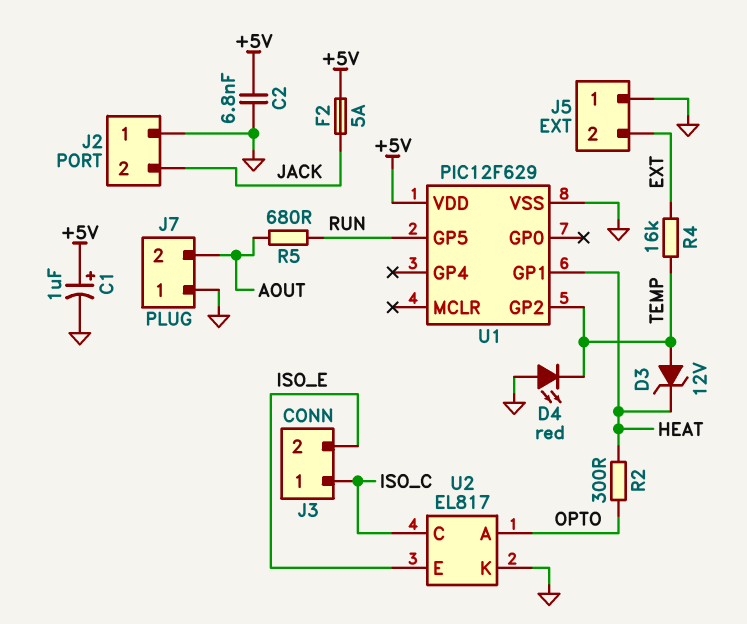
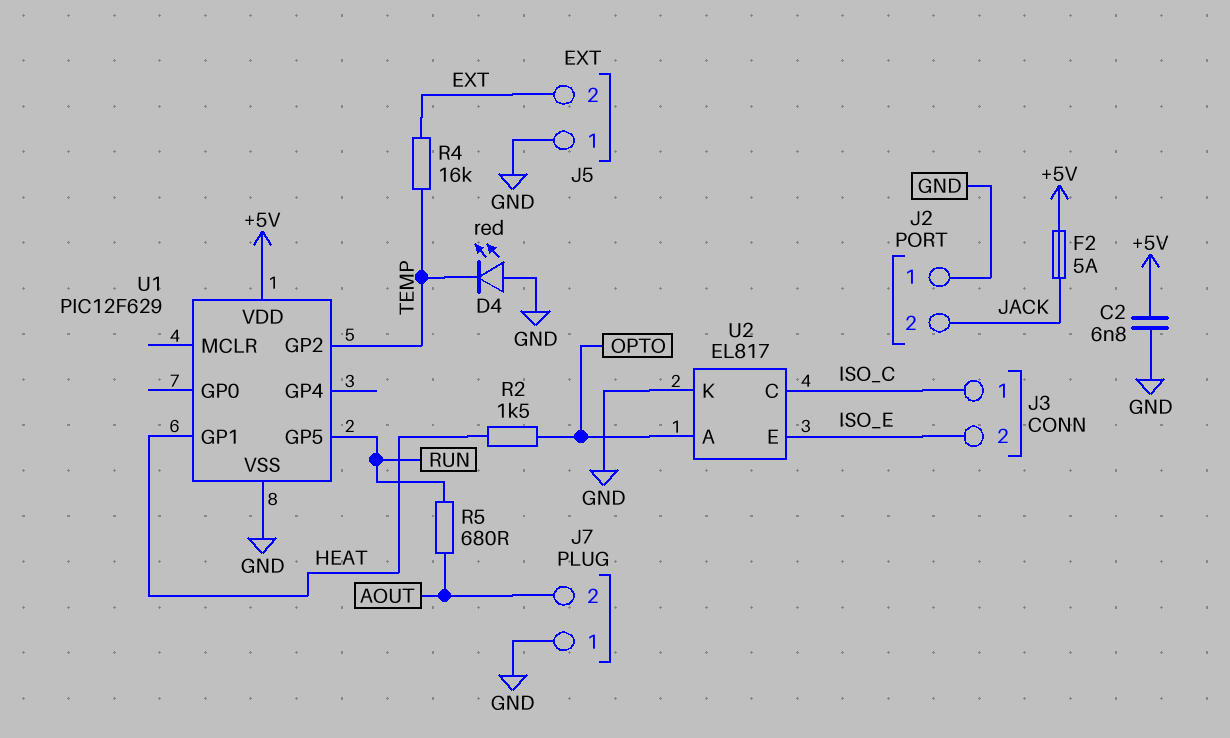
C1: 1uF (plus +5V, minus GND) -> none
D3: zener 12V (A TEMP, K HEAT) -> none
R2: 300 (HEAT, OPTO) -> 1.5k (HEAT, OPTO)

